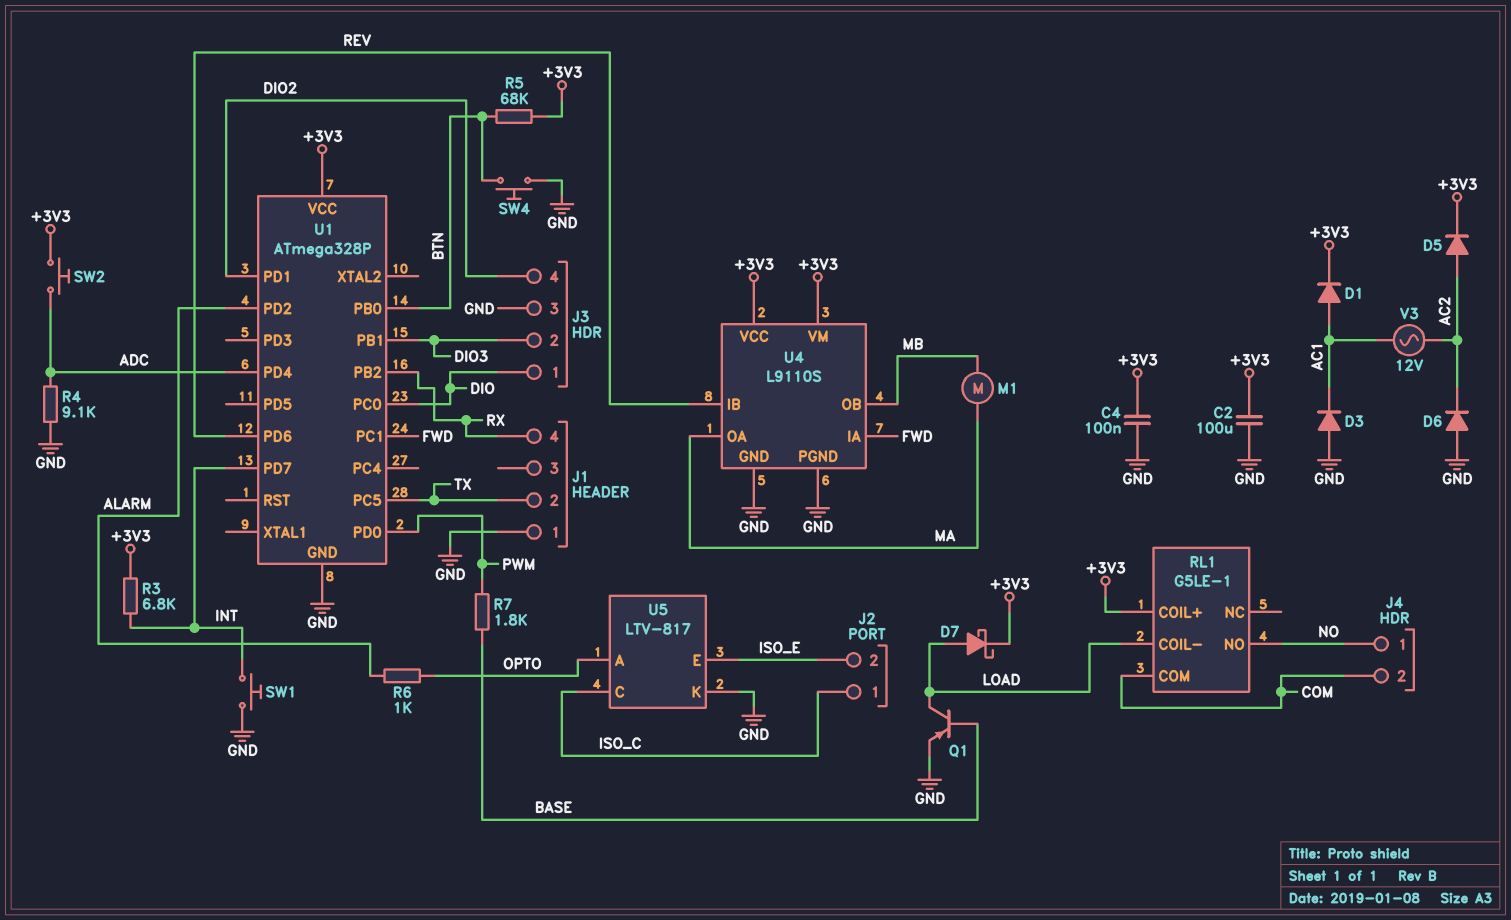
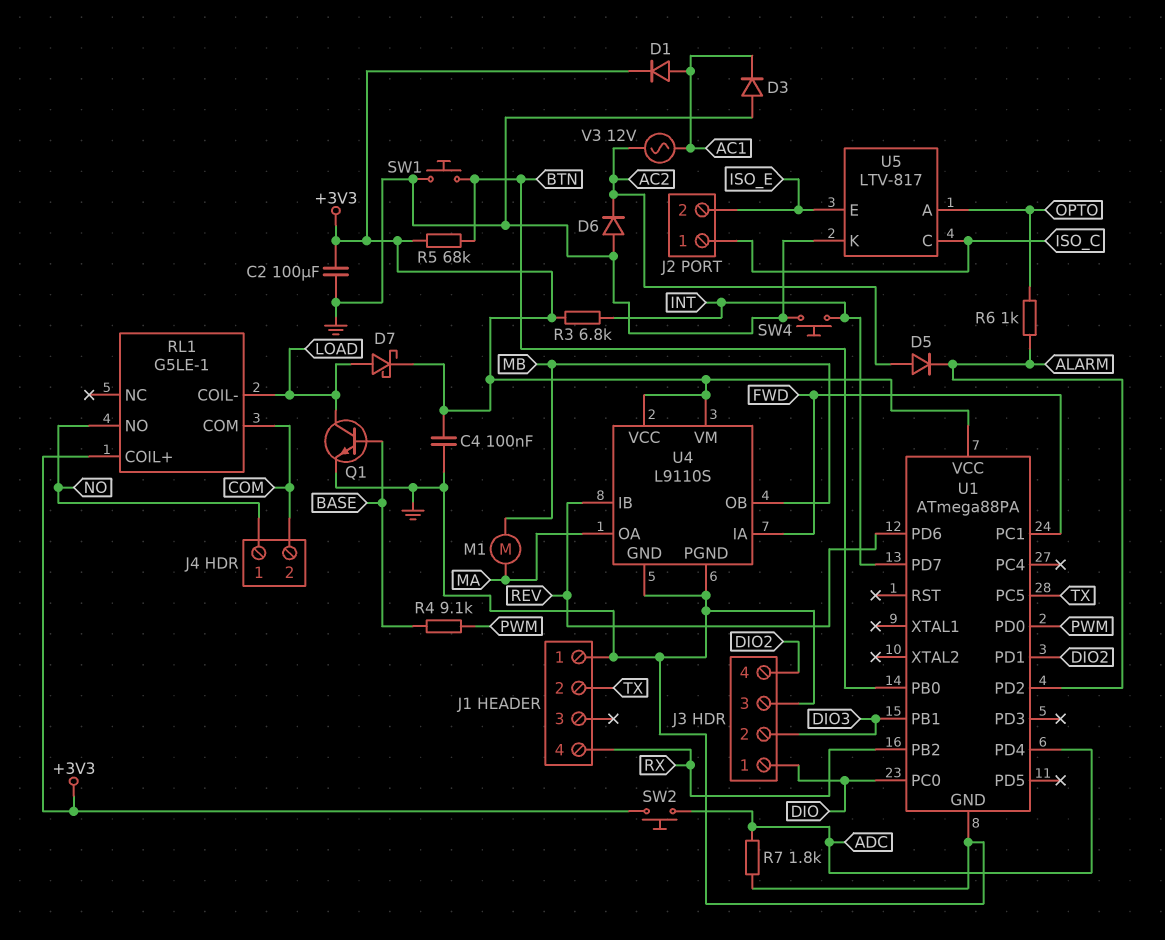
D5: diode (A AC2, K +3V3) -> diode (A AC2, K ALARM)
Q1: PNP (B BASE, C LOAD, E GND) -> NPN (B BASE, C LOAD, E GND)
R4: 9.1k (ADC, GND) -> 9.1k (BASE, PWM)
R7: 1.8k (BASE, PWM) -> 1.8k (ADC, GND)
SW1: button (GND, INT) -> button (BTN, GND)
SW4: button (BTN, GND) -> button (GND, INT)
U1: ATmega328P -> ATmega88PA

